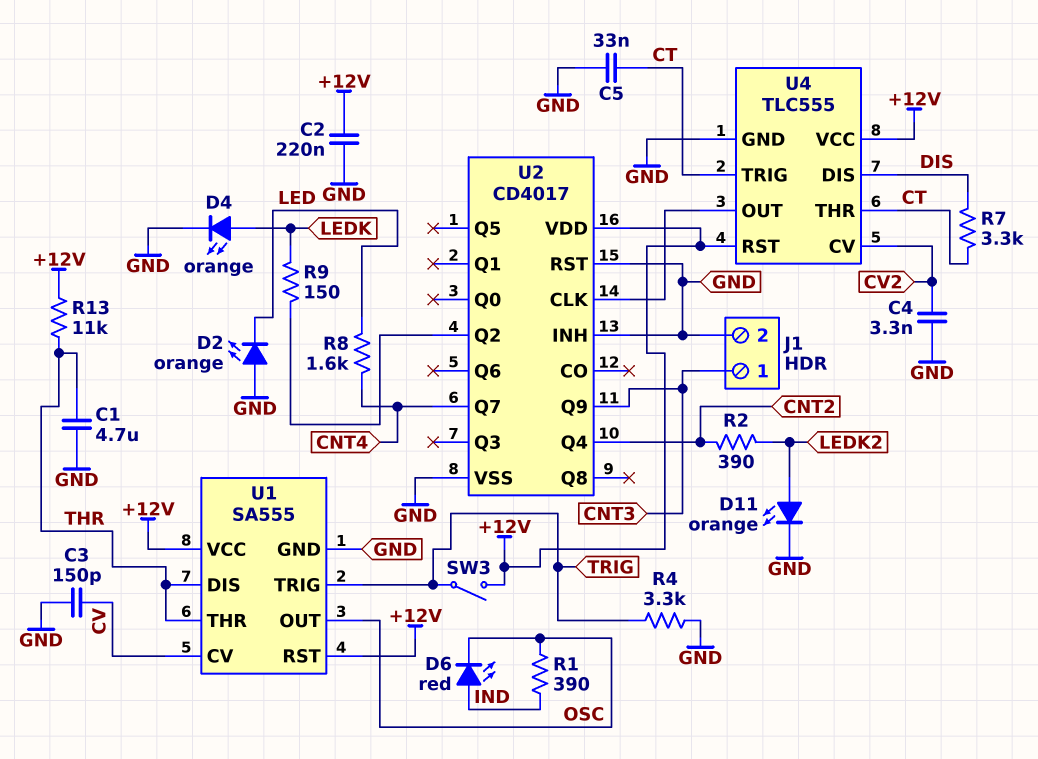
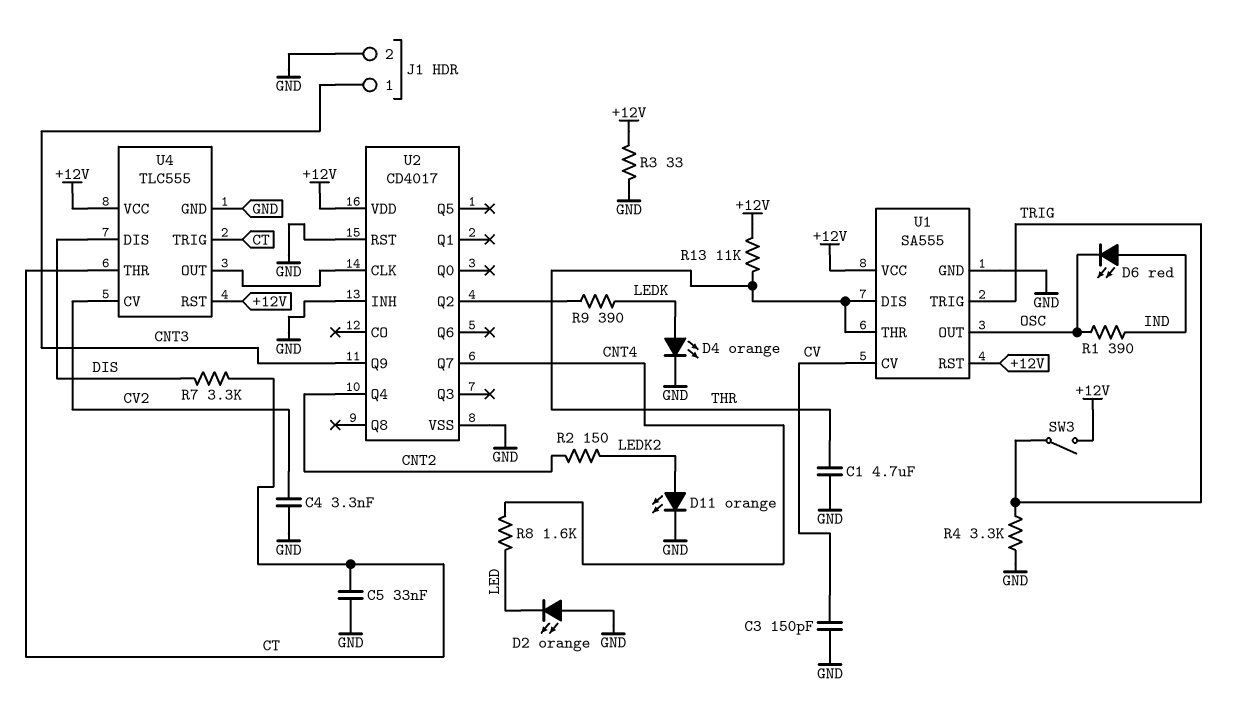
C2: 220nF (+12V, GND) -> none
R2: 390 (CNT2, LEDK2) -> 150 (CNT2, LEDK2)
R3: none -> 33 (+12V, GND)
R9: 150 (LEDK, U2/Q2) -> 390 (LEDK, U2/Q2)

